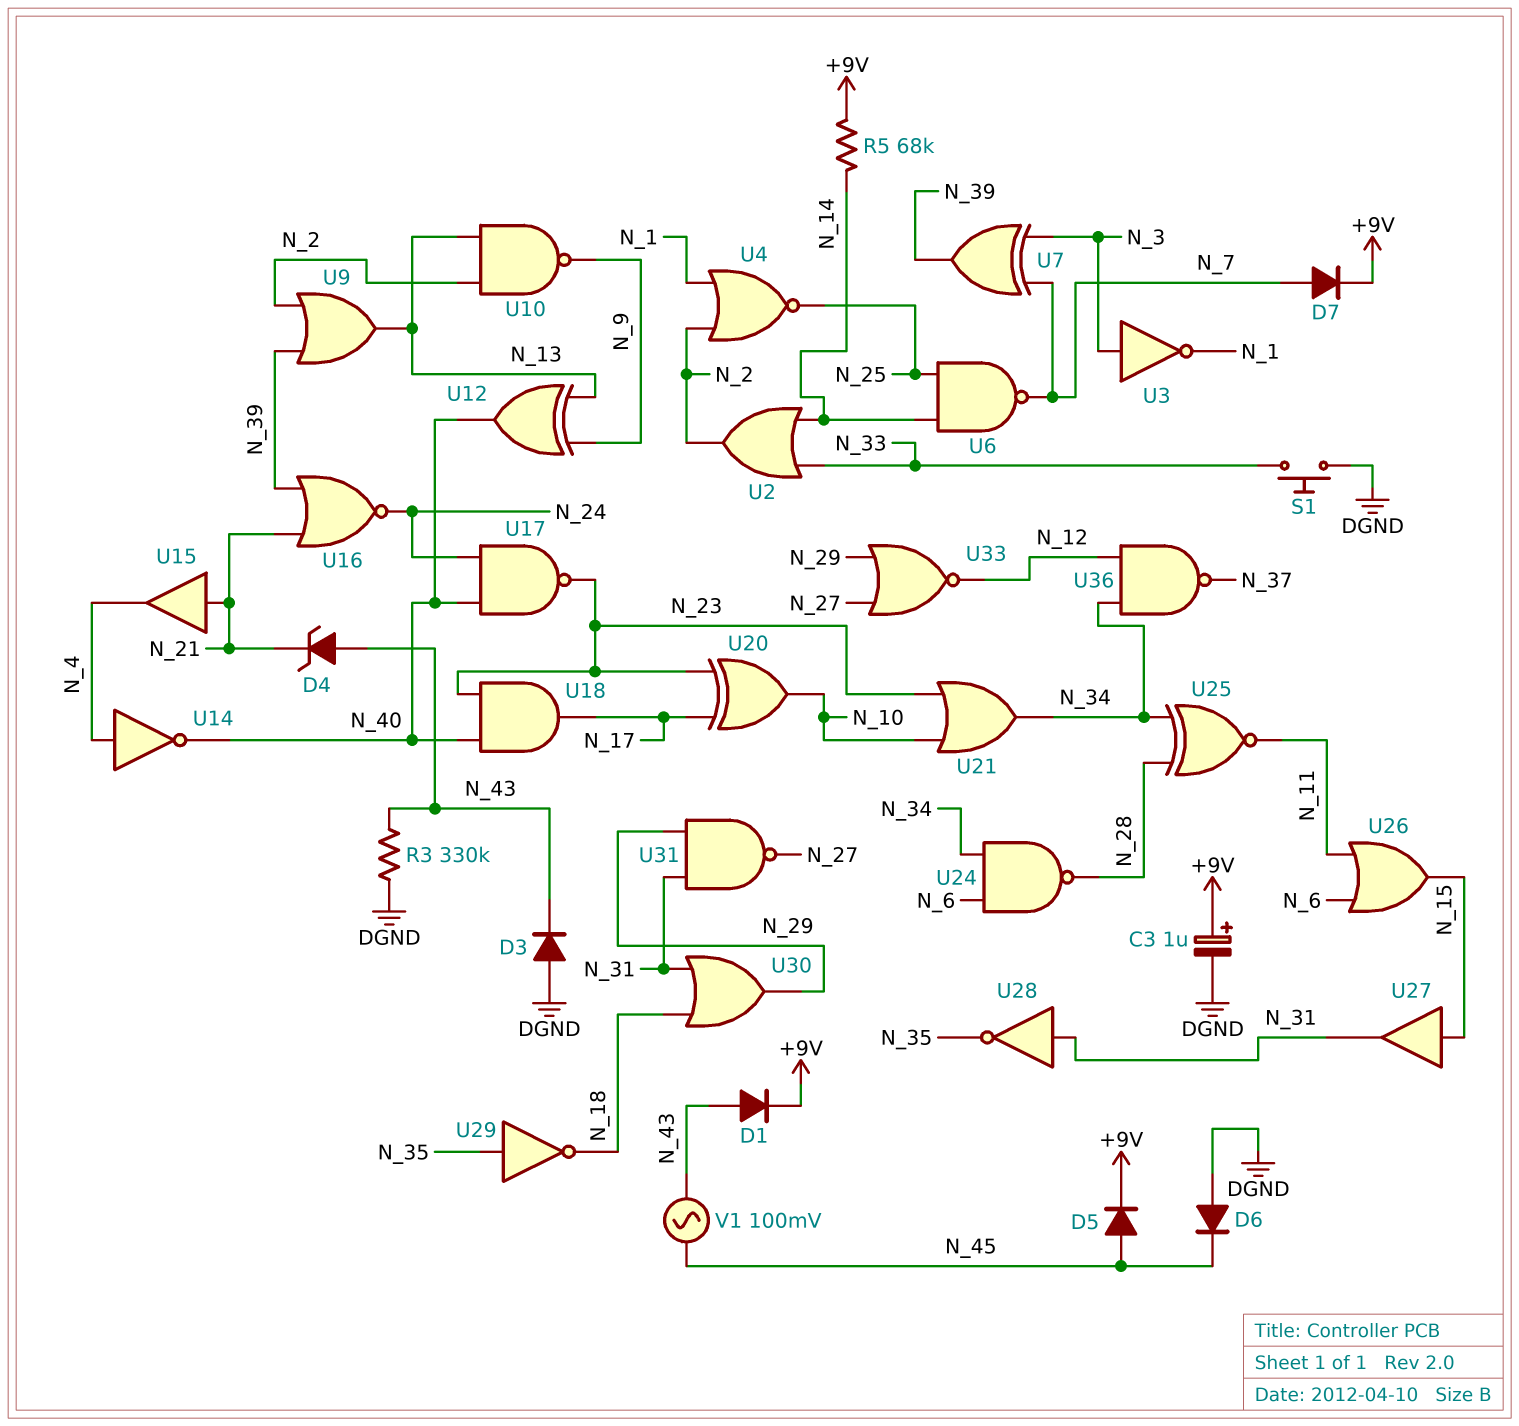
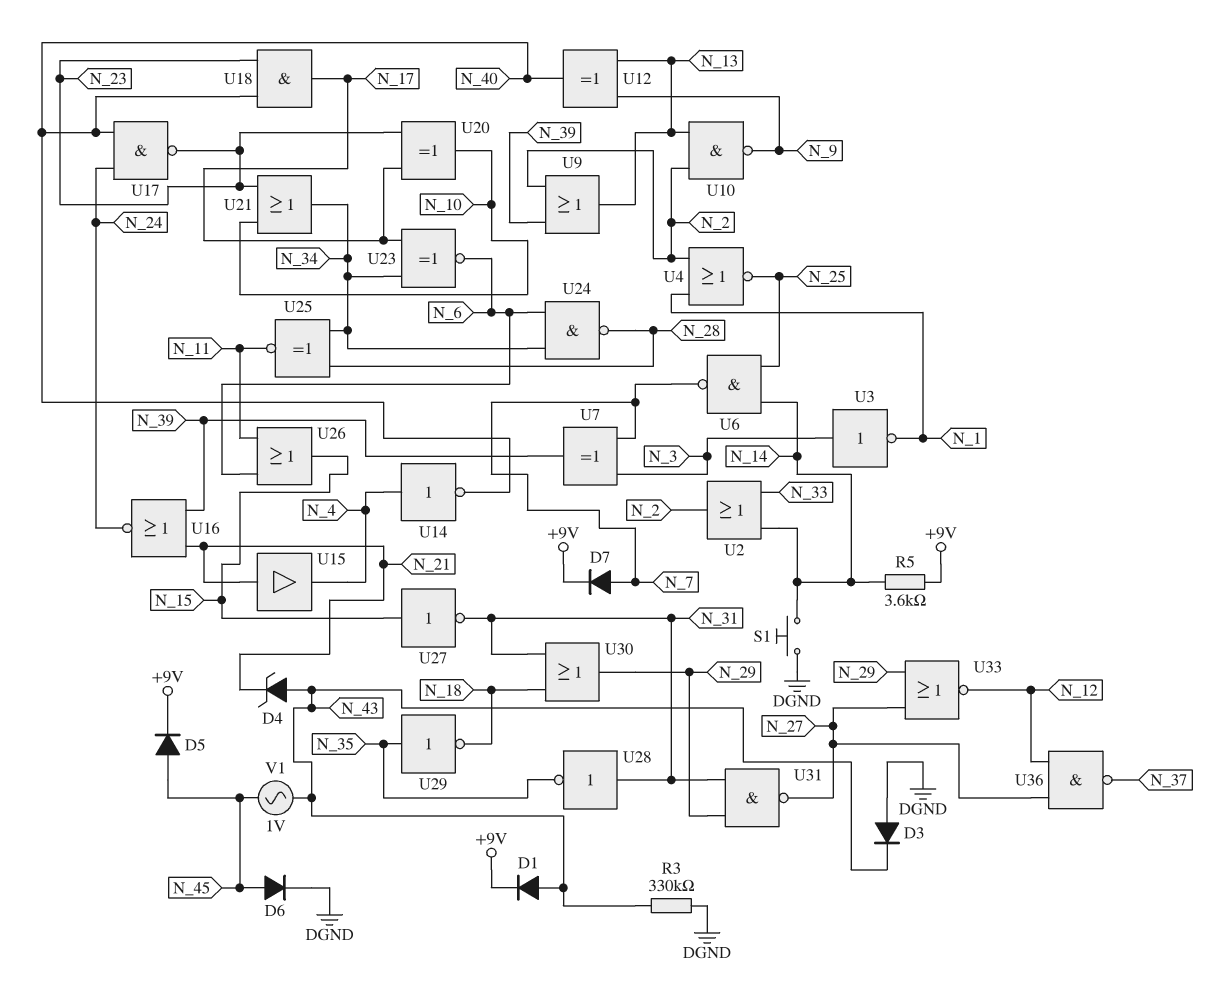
C3: 1uF (plus +9V, minus DGND) -> none
D6: diode (A DGND, K N_45) -> diode (A N_45, K DGND)
R5: 68k (+9V, N_14) -> 3.6k (+9V, N_14)
S1: button (DGND, N_33) -> button (DGND, N_14)
U23: none -> XNOR (in N_17, in N_34, out N_6)
U27: buffer (in N_15, out N_31) -> NOT (in N_15, out N_31)
U36: NAND (in N_12, in N_34, out N_37) -> NAND (in N_12, in N_27, out N_37)
V1: AC 100mV (N_43, N_45) -> AC 1V (N_43, N_45)

